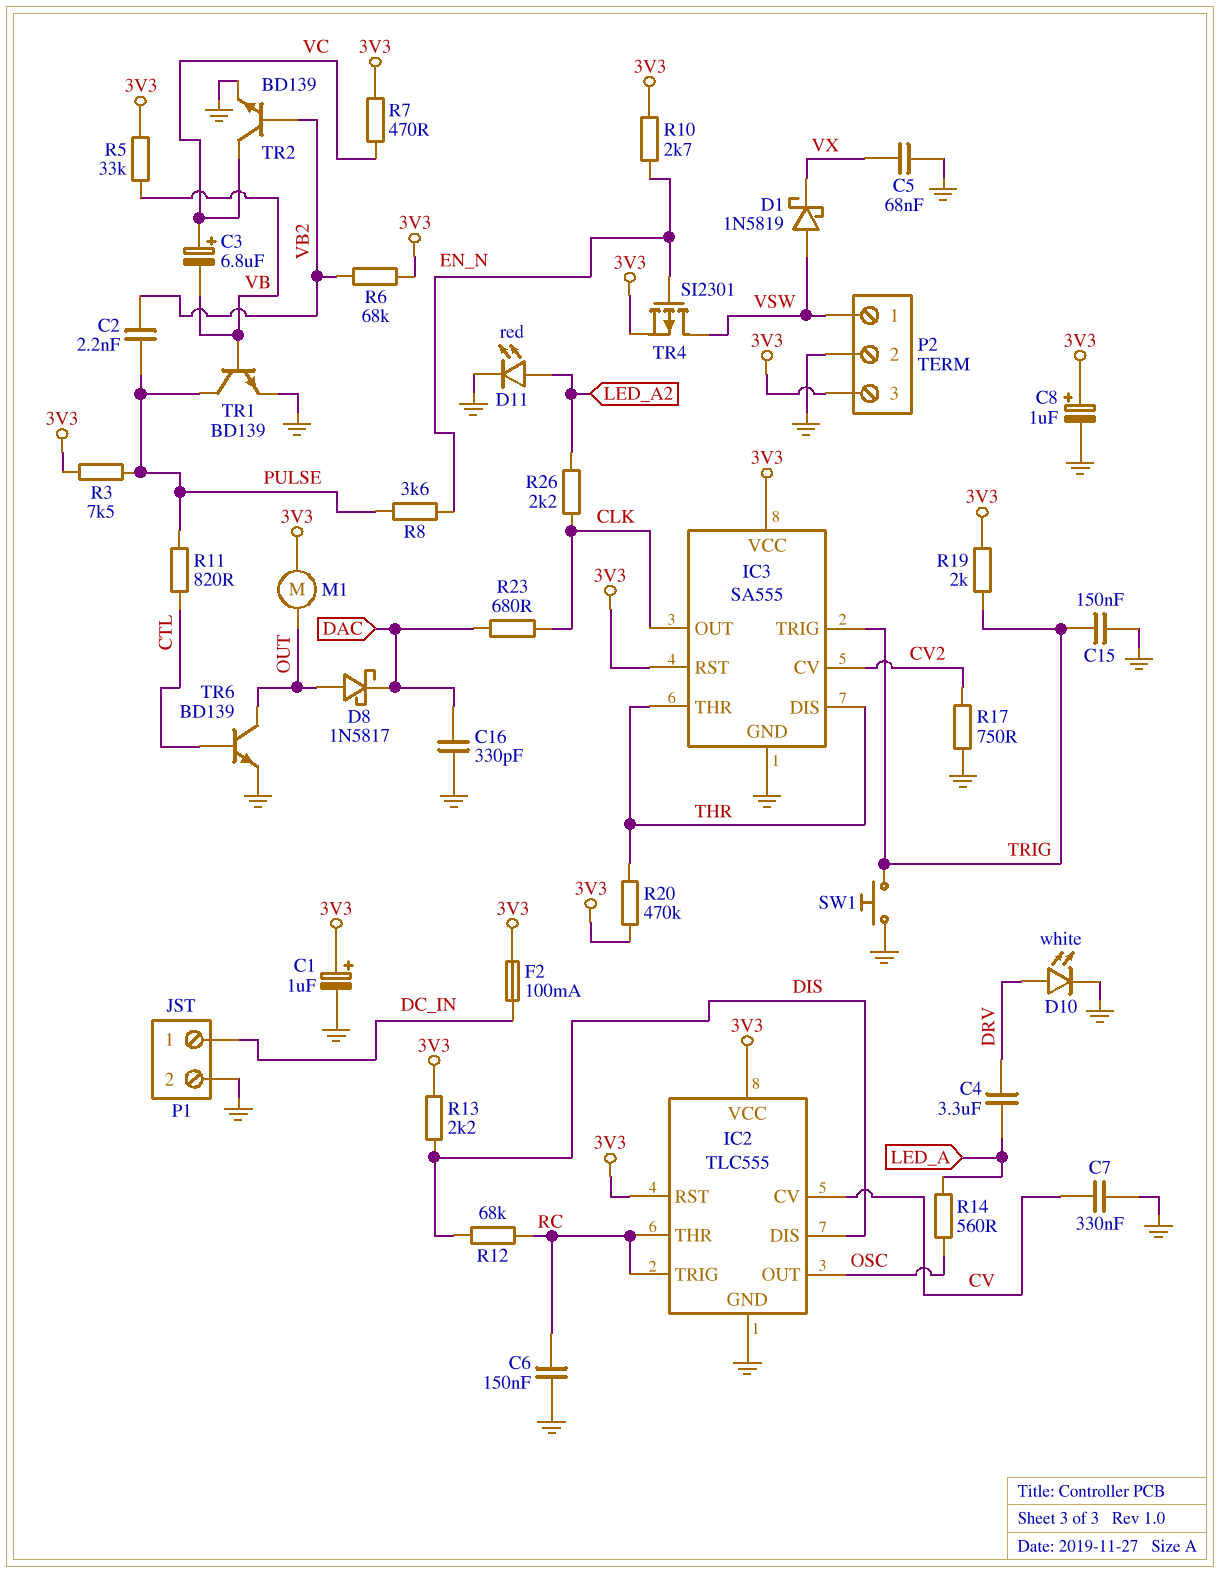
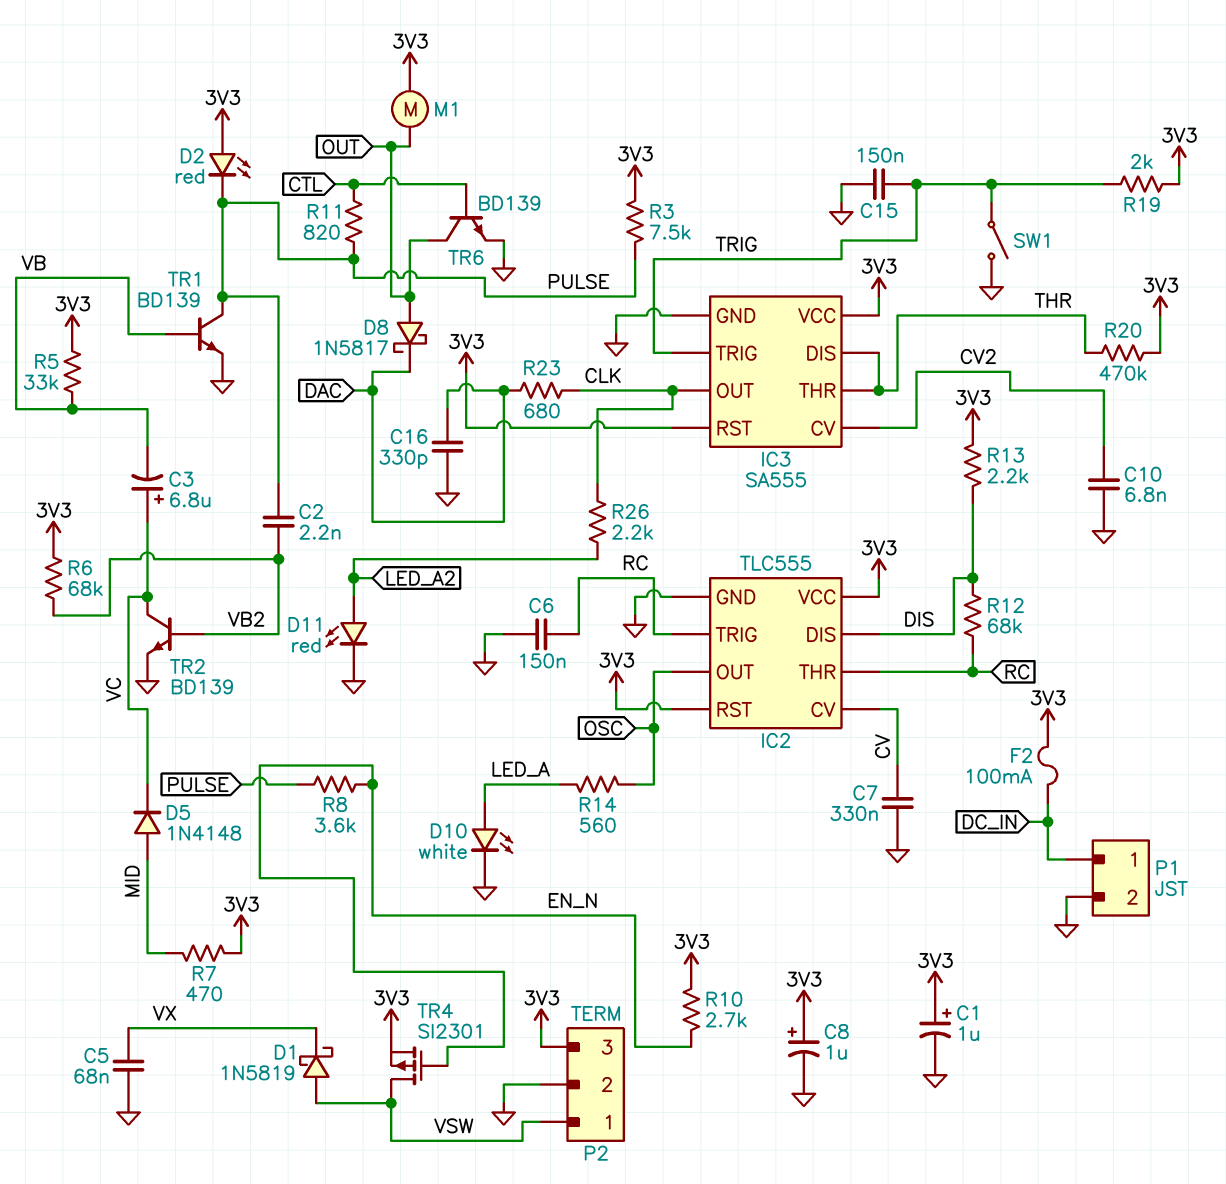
C4: 3.3uF (DRV, LED_A) -> none
C10: none -> 6.8nF (CV2, GND)
D2: none -> LED red (A 3V3, K PULSE)
D5: none -> diode 1N4148 (A MID, K VC)
D10: LED white (A DRV, K GND) -> LED white (A LED_A, K GND)
R7: 470 (3V3, VC) -> 470 (3V3, MID)
R17: 750 (CV2, GND) -> none
SW1: button (GND, TRIG) -> switch (GND, TRIG)

